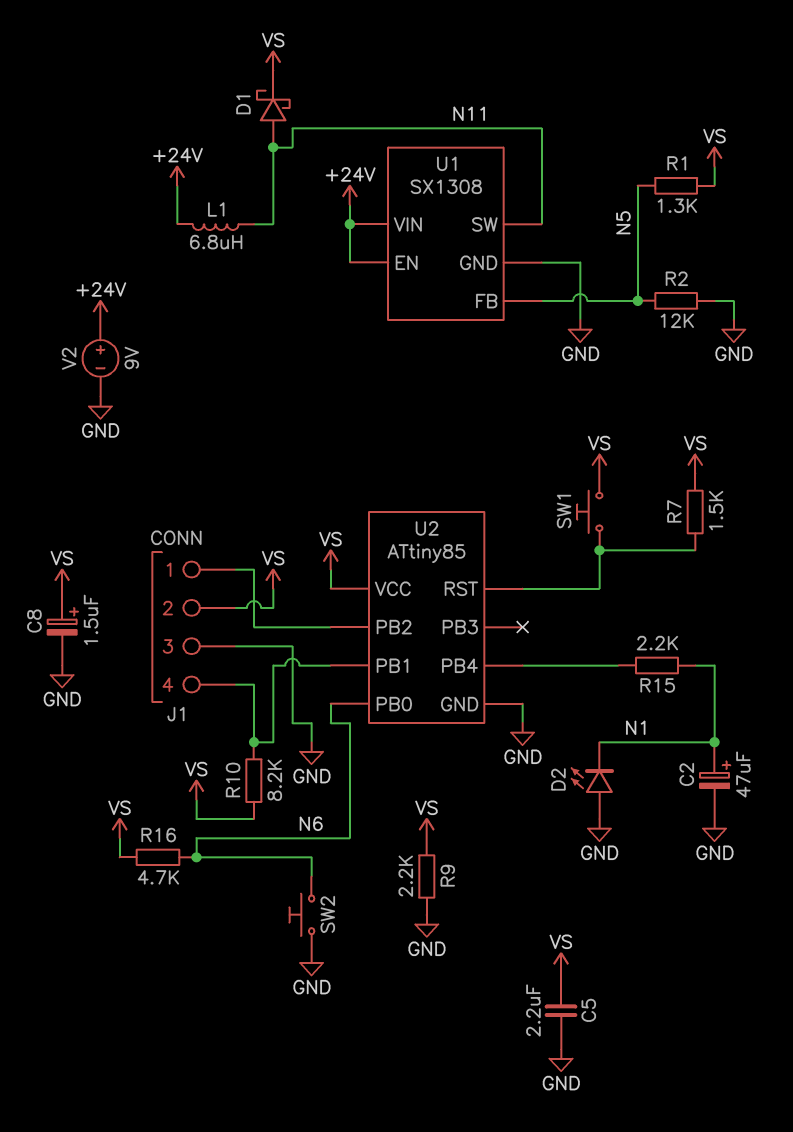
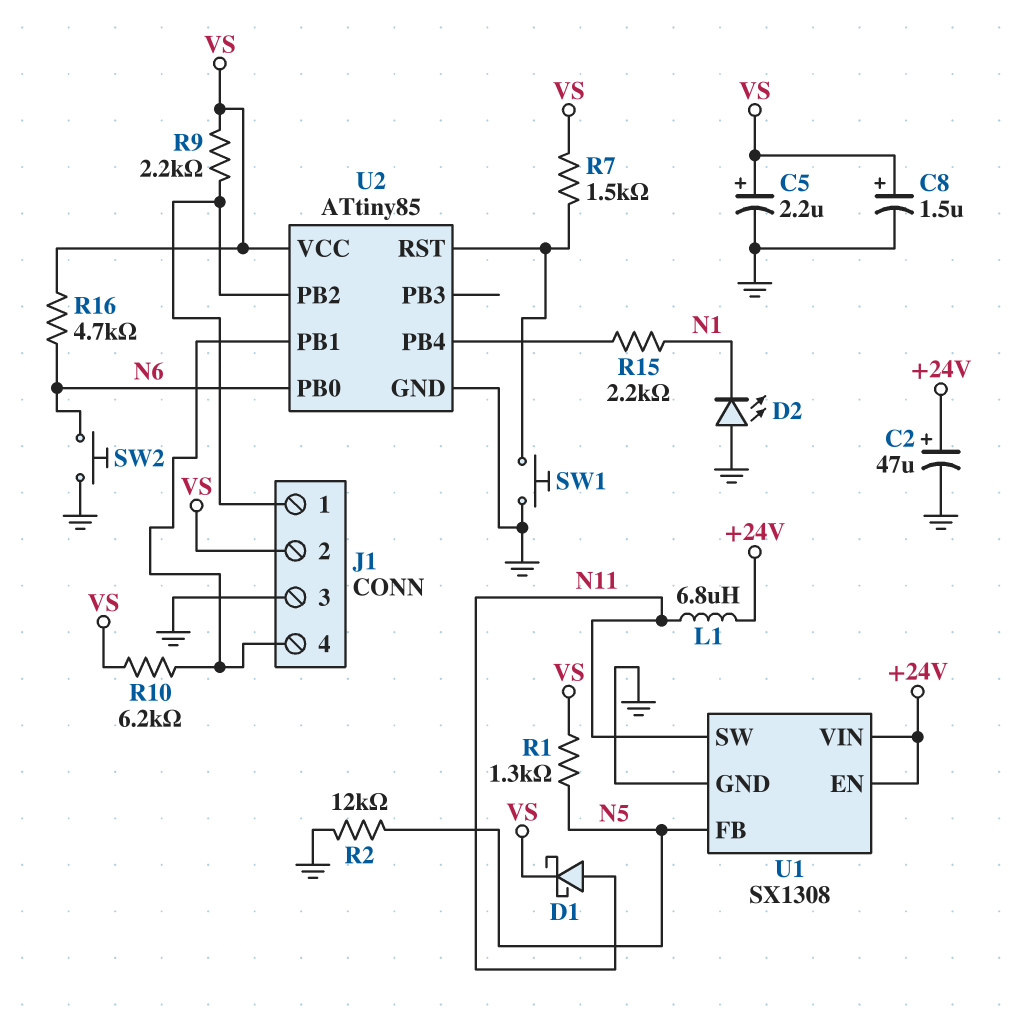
C2: 47uF (plus N1, minus GND) -> 47uF (plus +24V, minus GND)
C5: 2.2uF (GND, VS) -> 2.2uF (plus VS, minus GND)
R9: 2.2k (GND, VS) -> 2.2k (J1/1, VS)
R10: 8.2k (J1/4, VS) -> 6.2k (J1/4, VS)
SW1: button (U2/RST, VS) -> button (GND, U2/RST)
V2: 9V (plus +24V, minus GND) -> none

